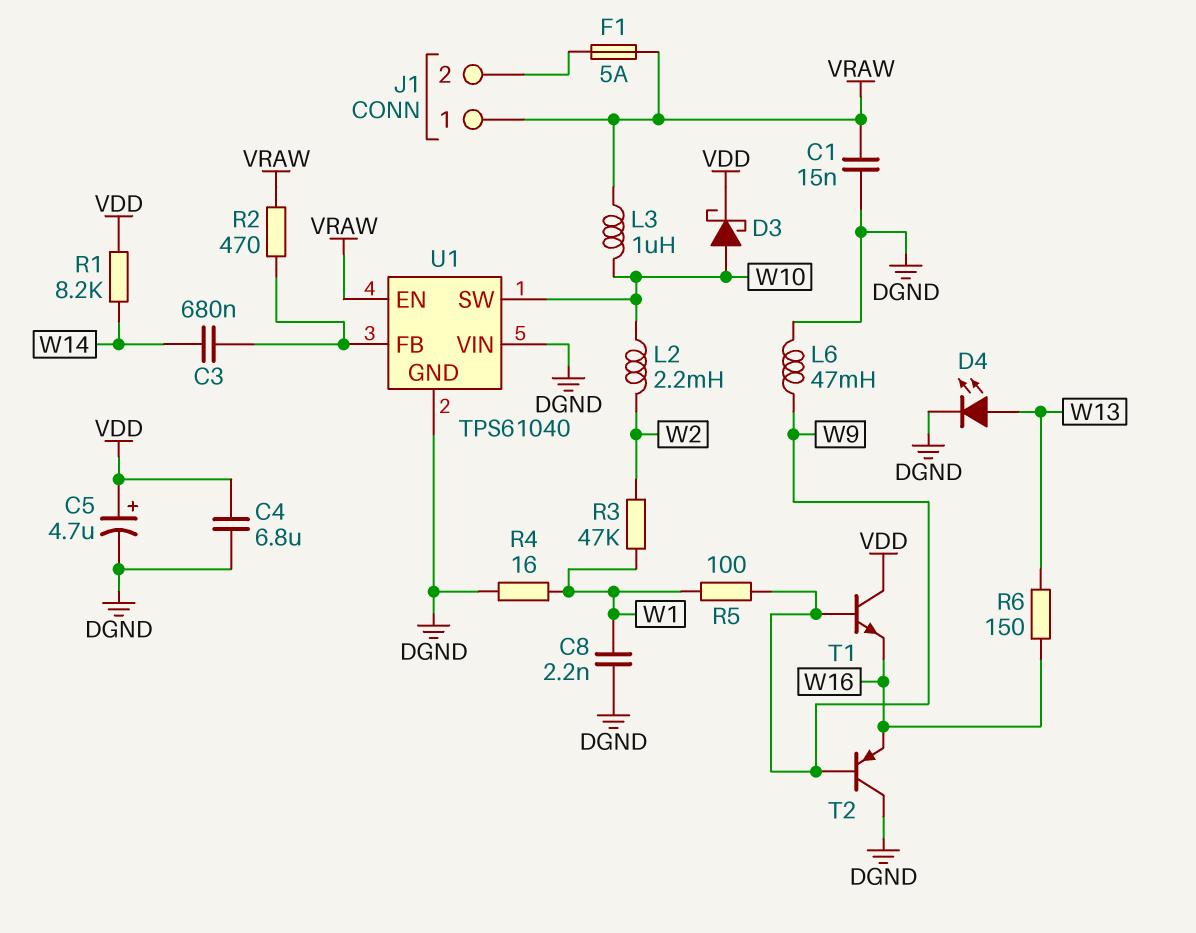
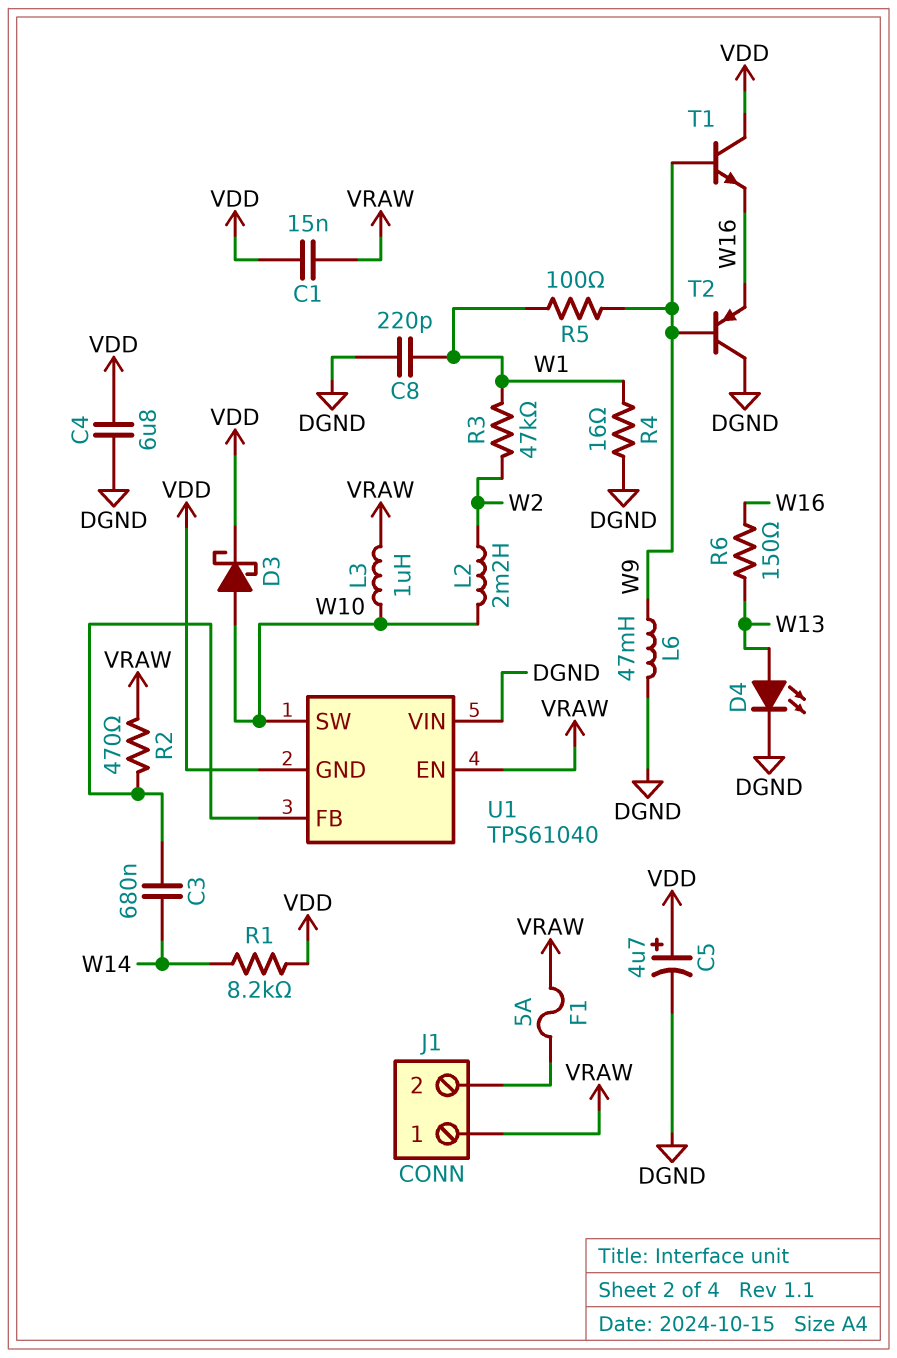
C1: 15nF (DGND, VRAW) -> 15nF (VDD, VRAW)
C8: 2.2nF (DGND, W1) -> 220pF (DGND, W1)
U1 pin GND: DGND -> VDD

